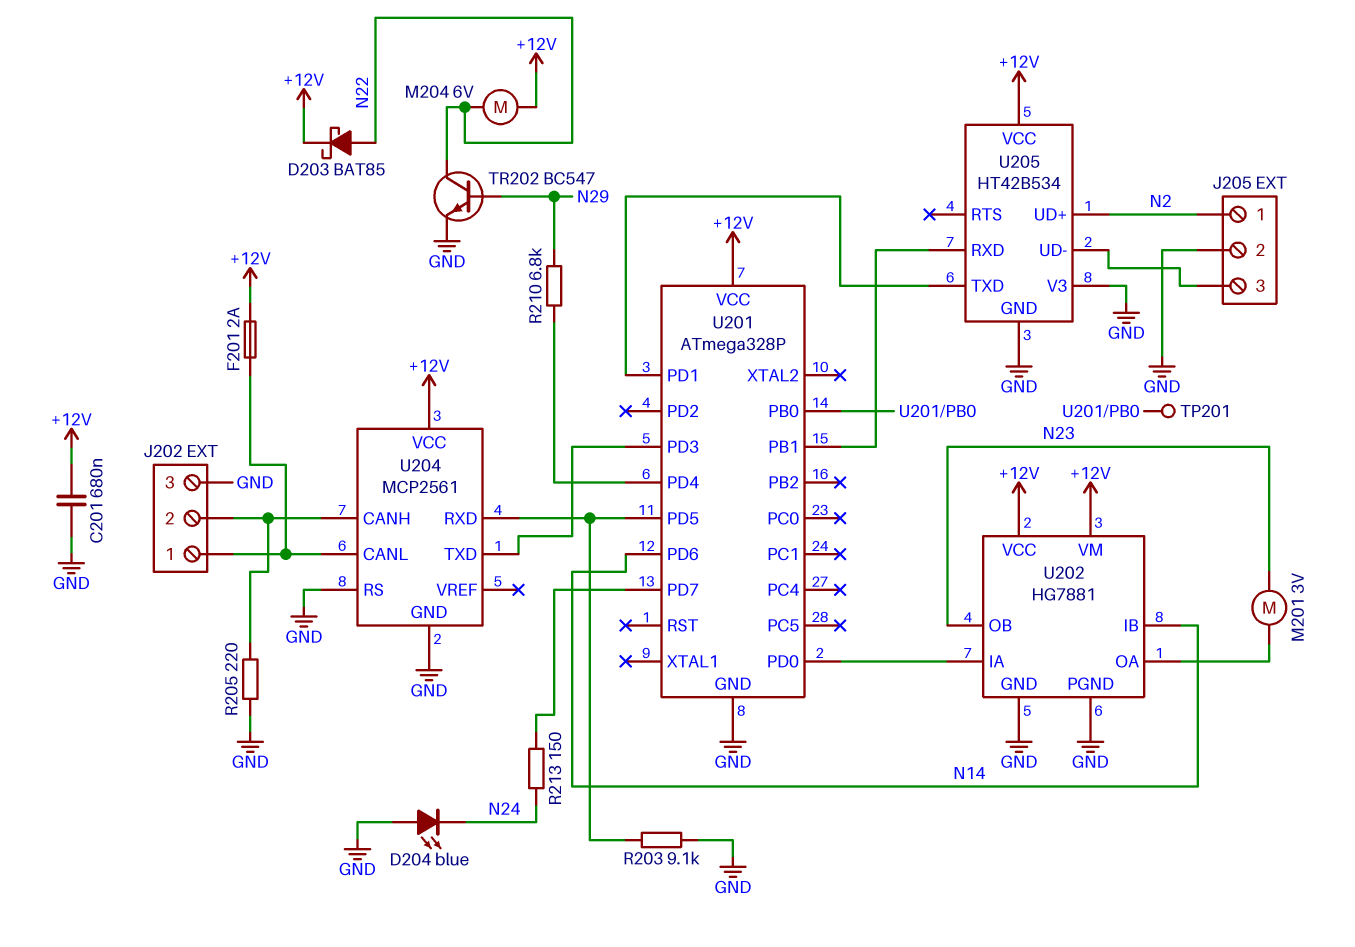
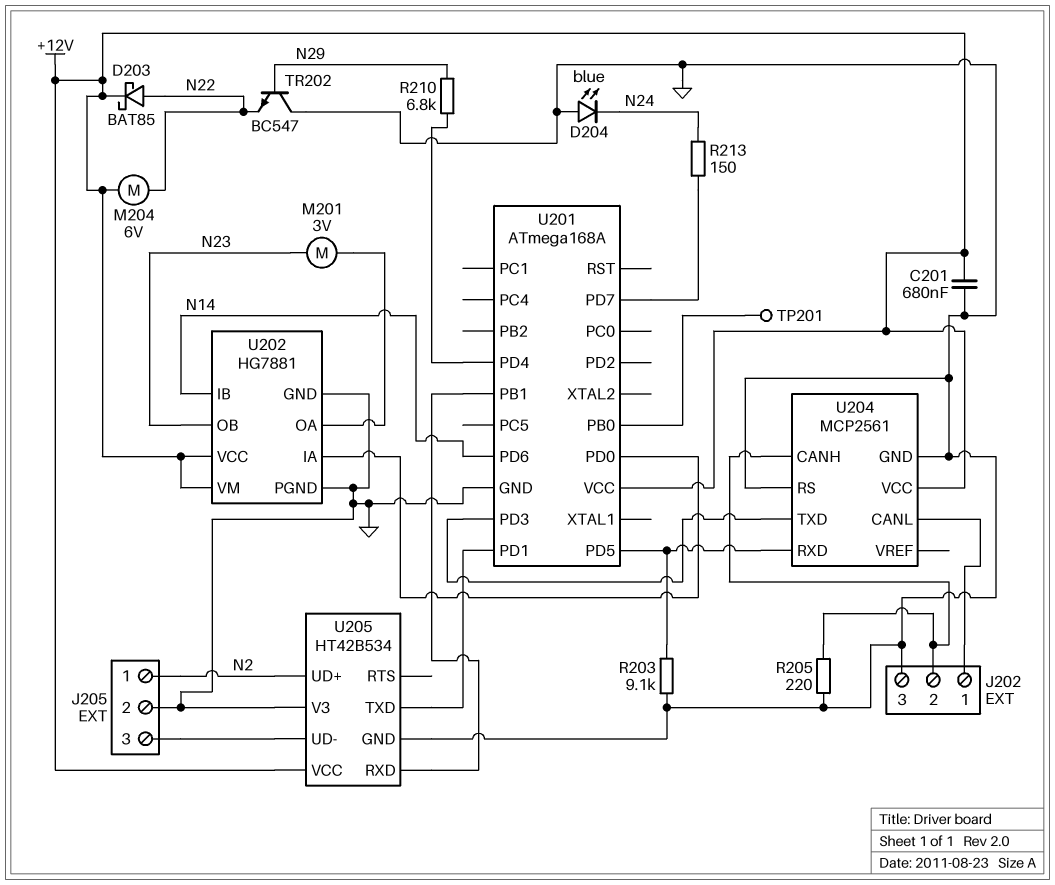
F201: 2A (+12V, J202/1) -> none
TR202: NPN BC547 (B N29, C N22, E GND) -> NPN BC547 (B N29, C GND, E N22)
U201: ATmega328P -> ATmega168A

